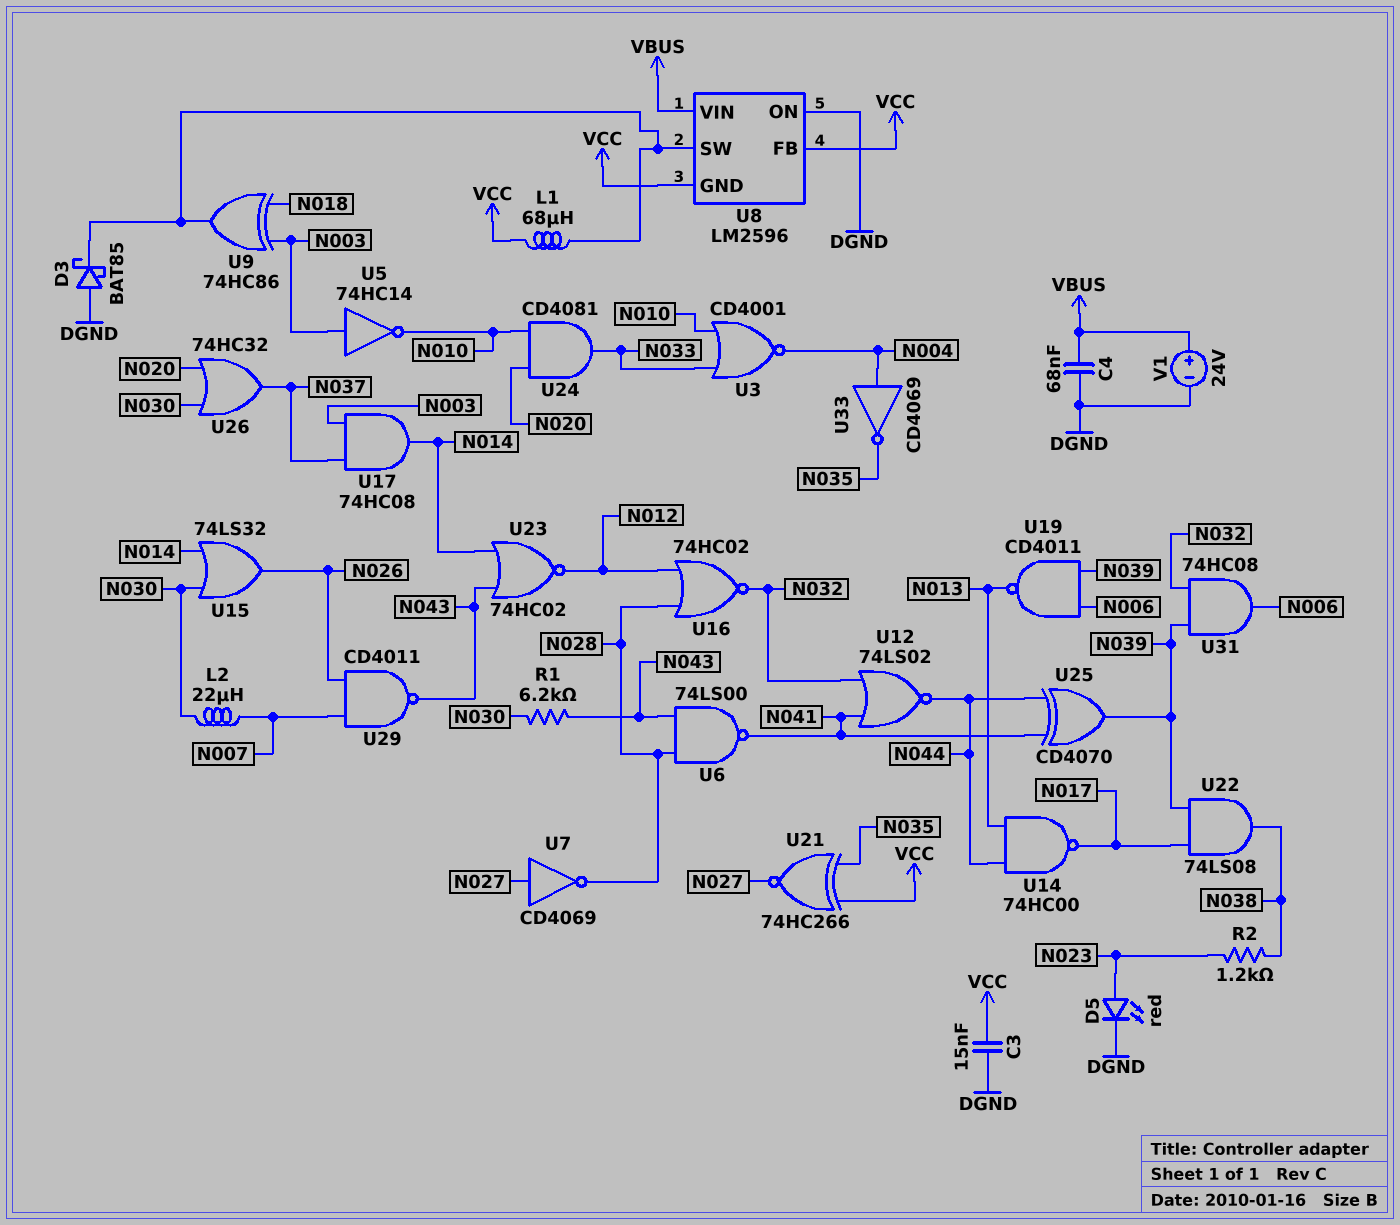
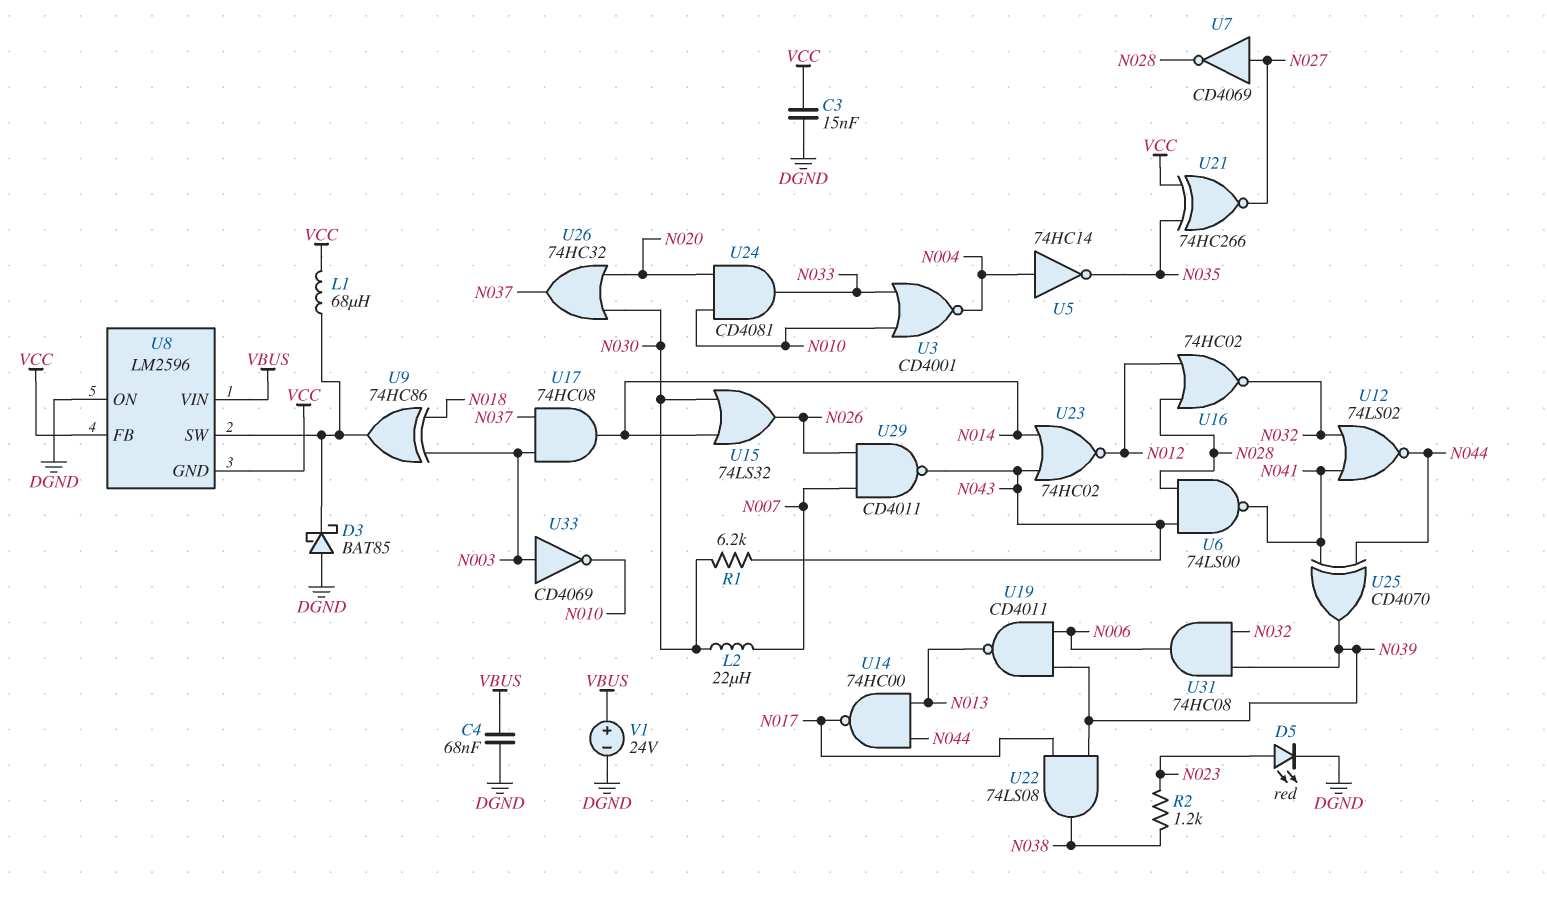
U5: NOT 74HC14 (in N003, out N010) -> NOT 74HC14 (in N004, out N035)
U33: NOT CD4069 (in N004, out N035) -> NOT CD4069 (in N003, out N010)

